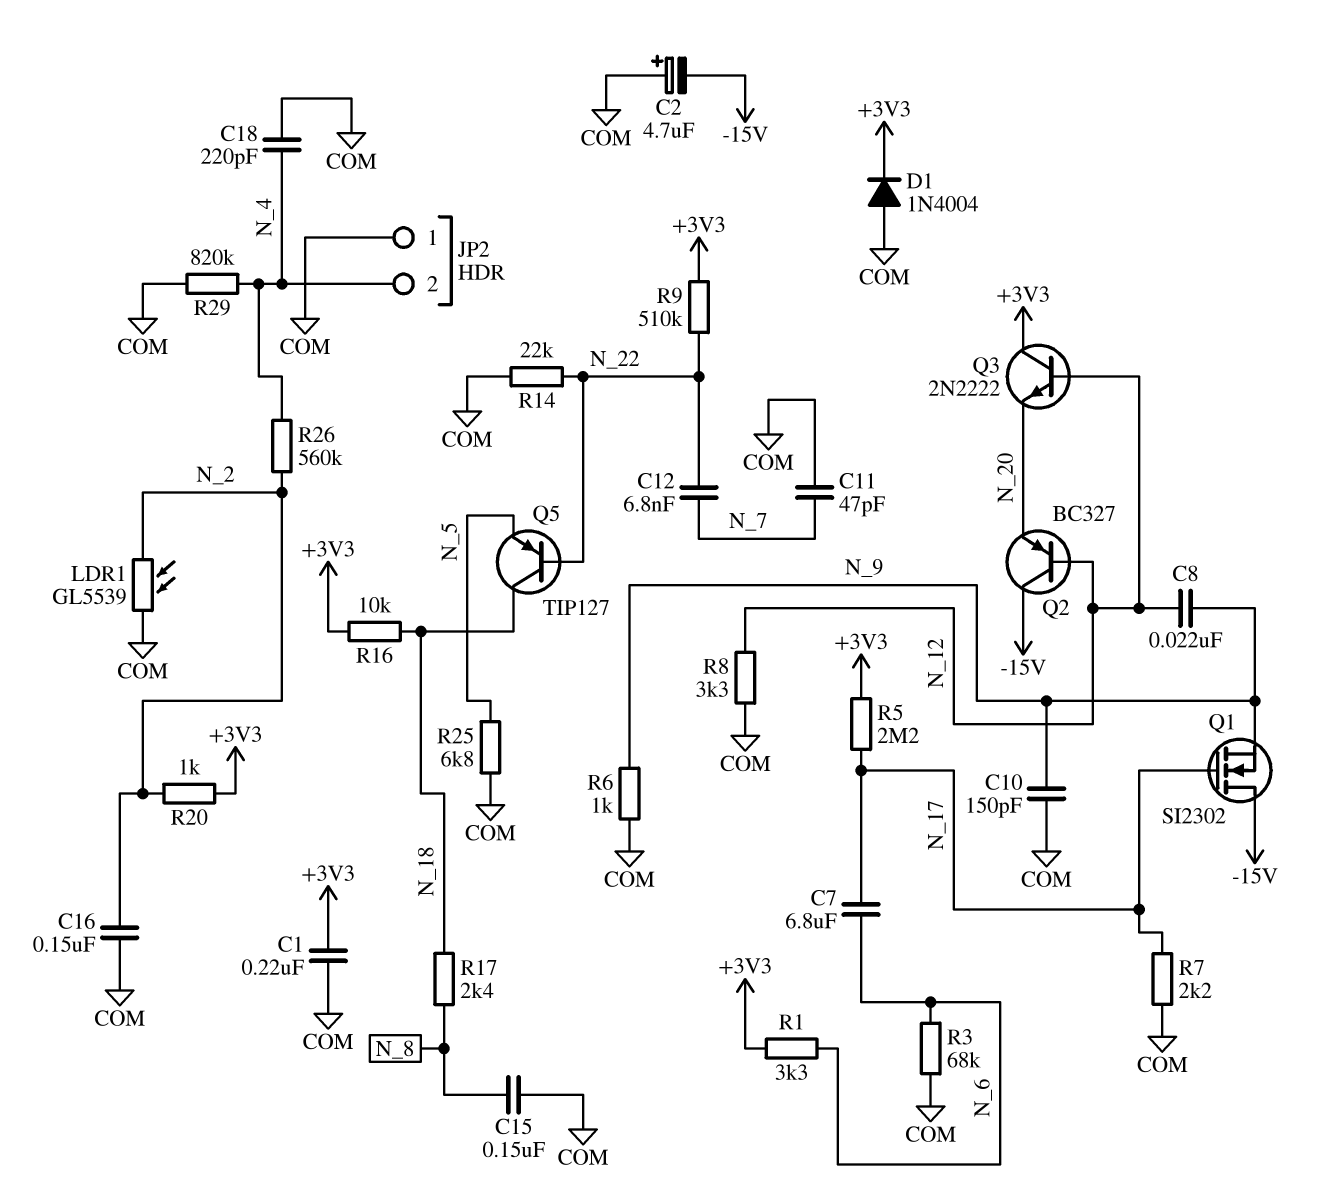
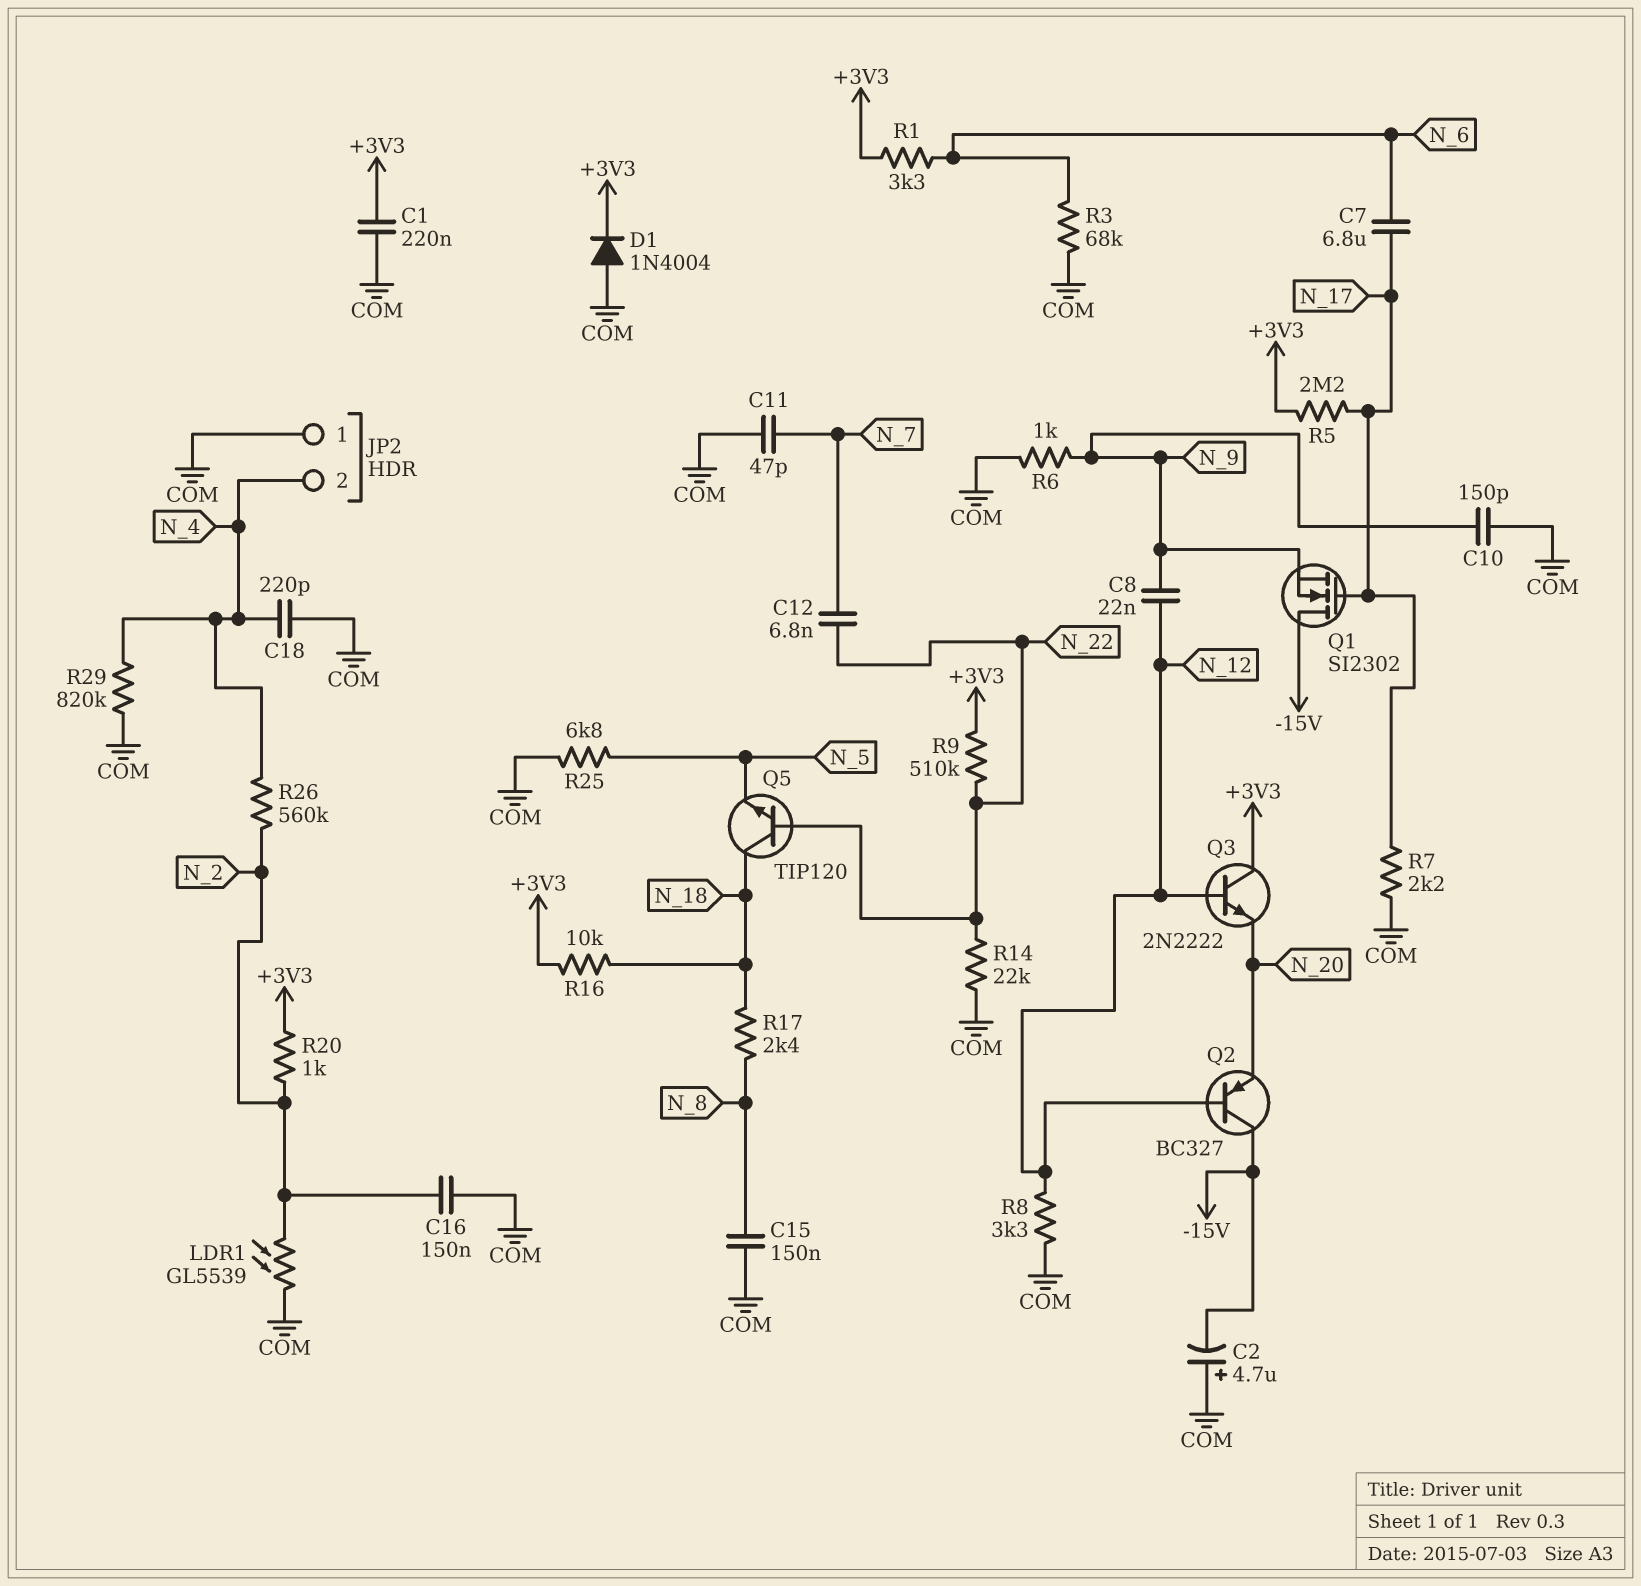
Q5: PNP TIP127 (B N_22, C N_18, E N_5) -> NPN TIP120 (B N_22, C N_18, E N_5)

